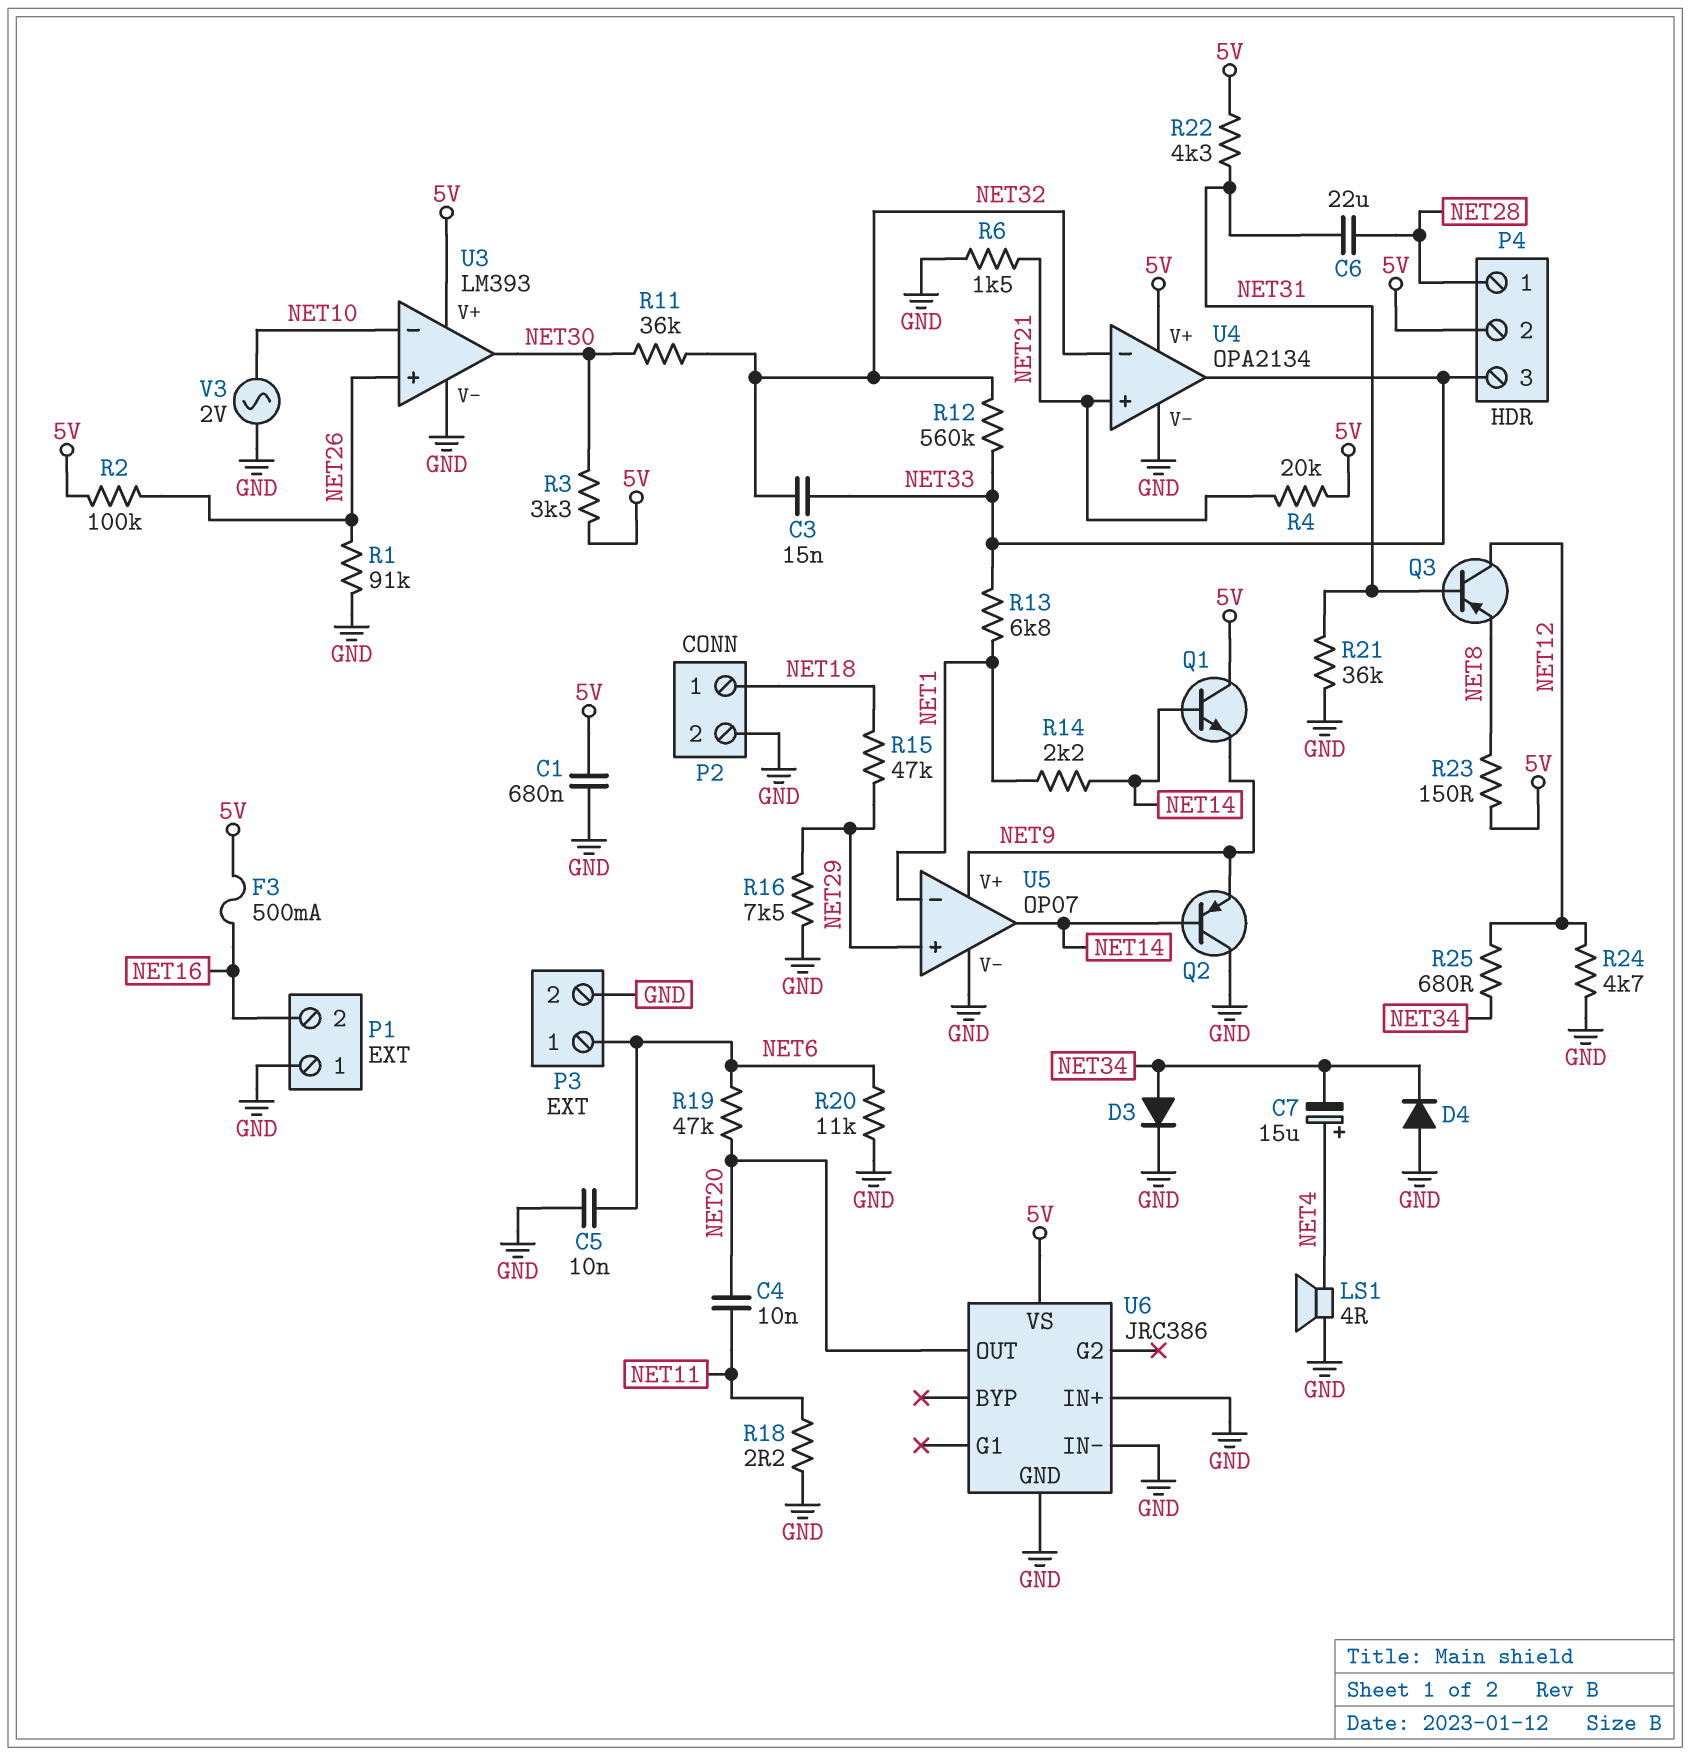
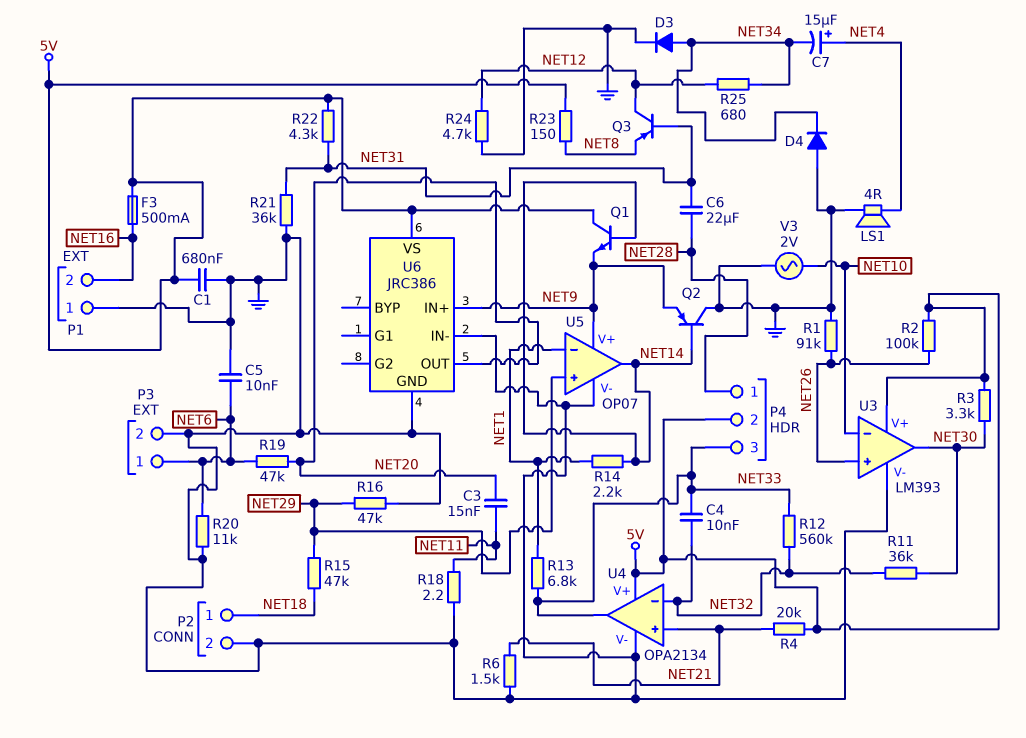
C3: 15nF (NET32, NET33) -> 15nF (NET11, NET20)
C4: 10nF (NET11, NET20) -> 10nF (NET32, NET33)
R16: 7.5k (GND, NET29) -> 47k (GND, NET29)
U6 pin IN+: GND -> NET9

